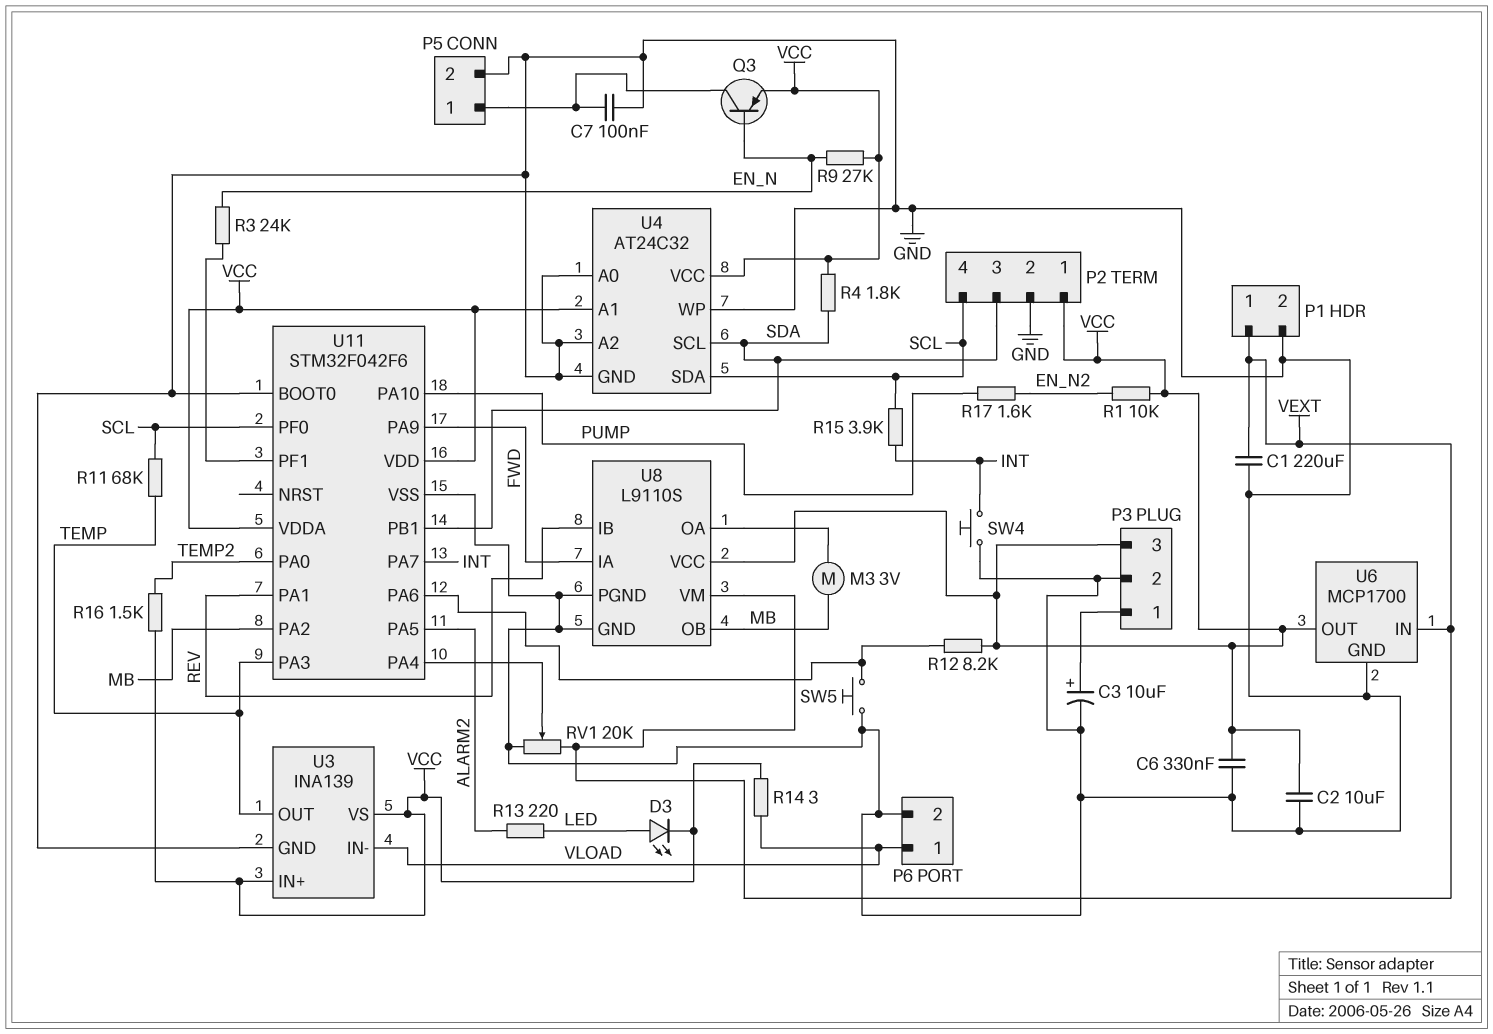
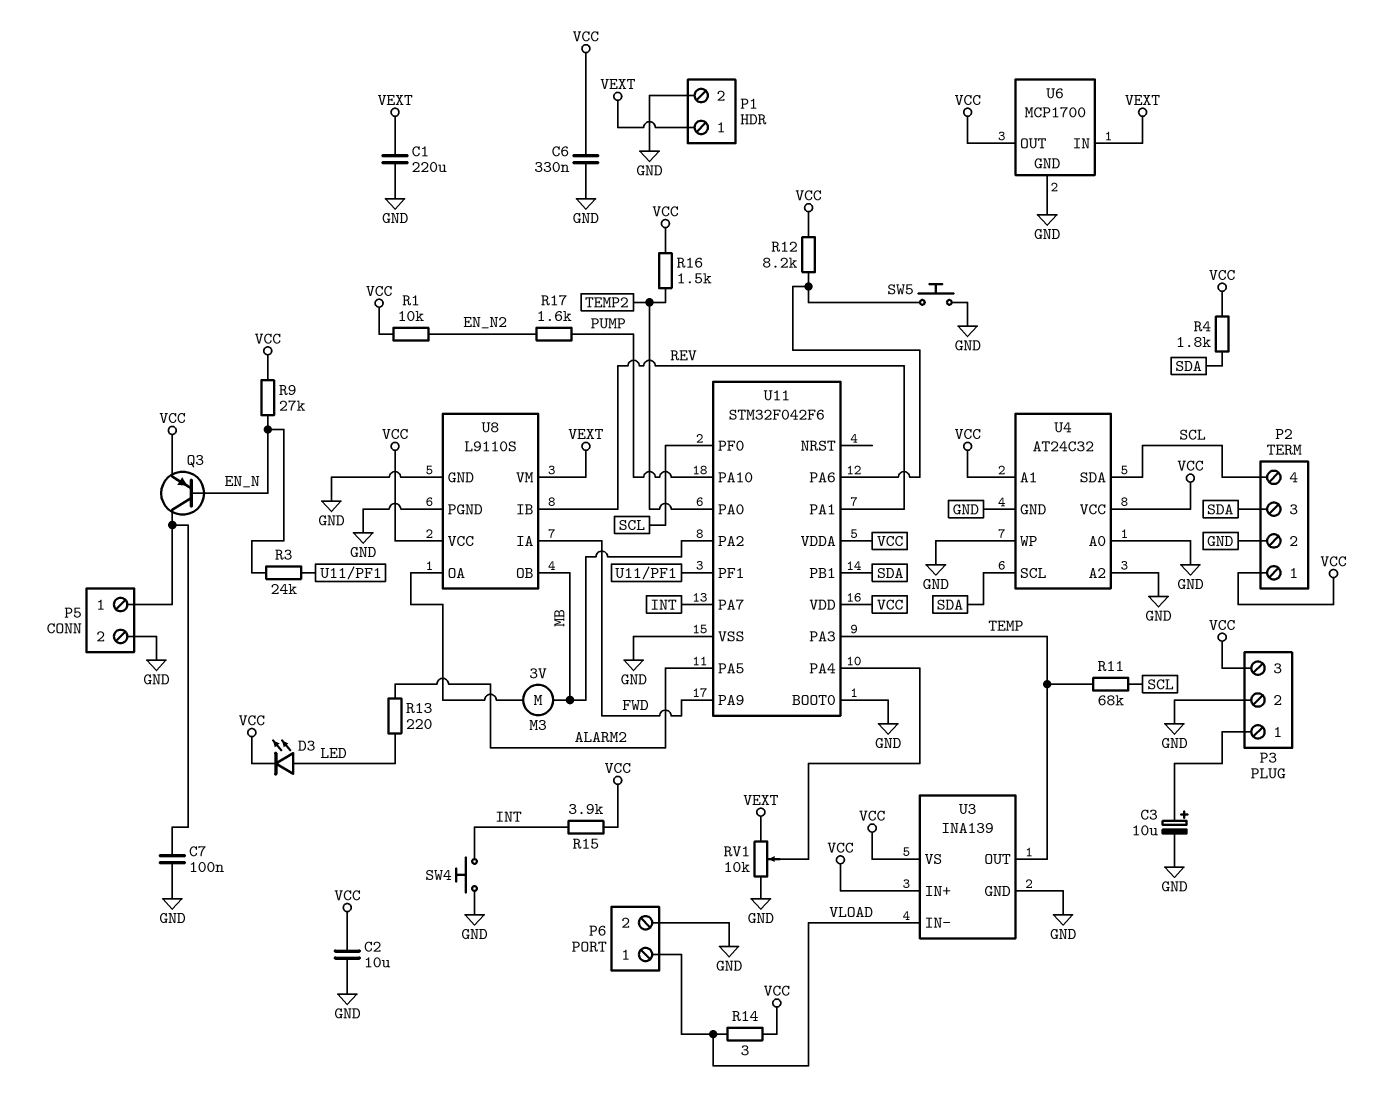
R15: 3.9k (INT, SCL) -> 3.9k (INT, VCC)
RV1: 20k (GND, VEXT, wiper U11/PA4) -> 10k (GND, VEXT, wiper U11/PA4)

